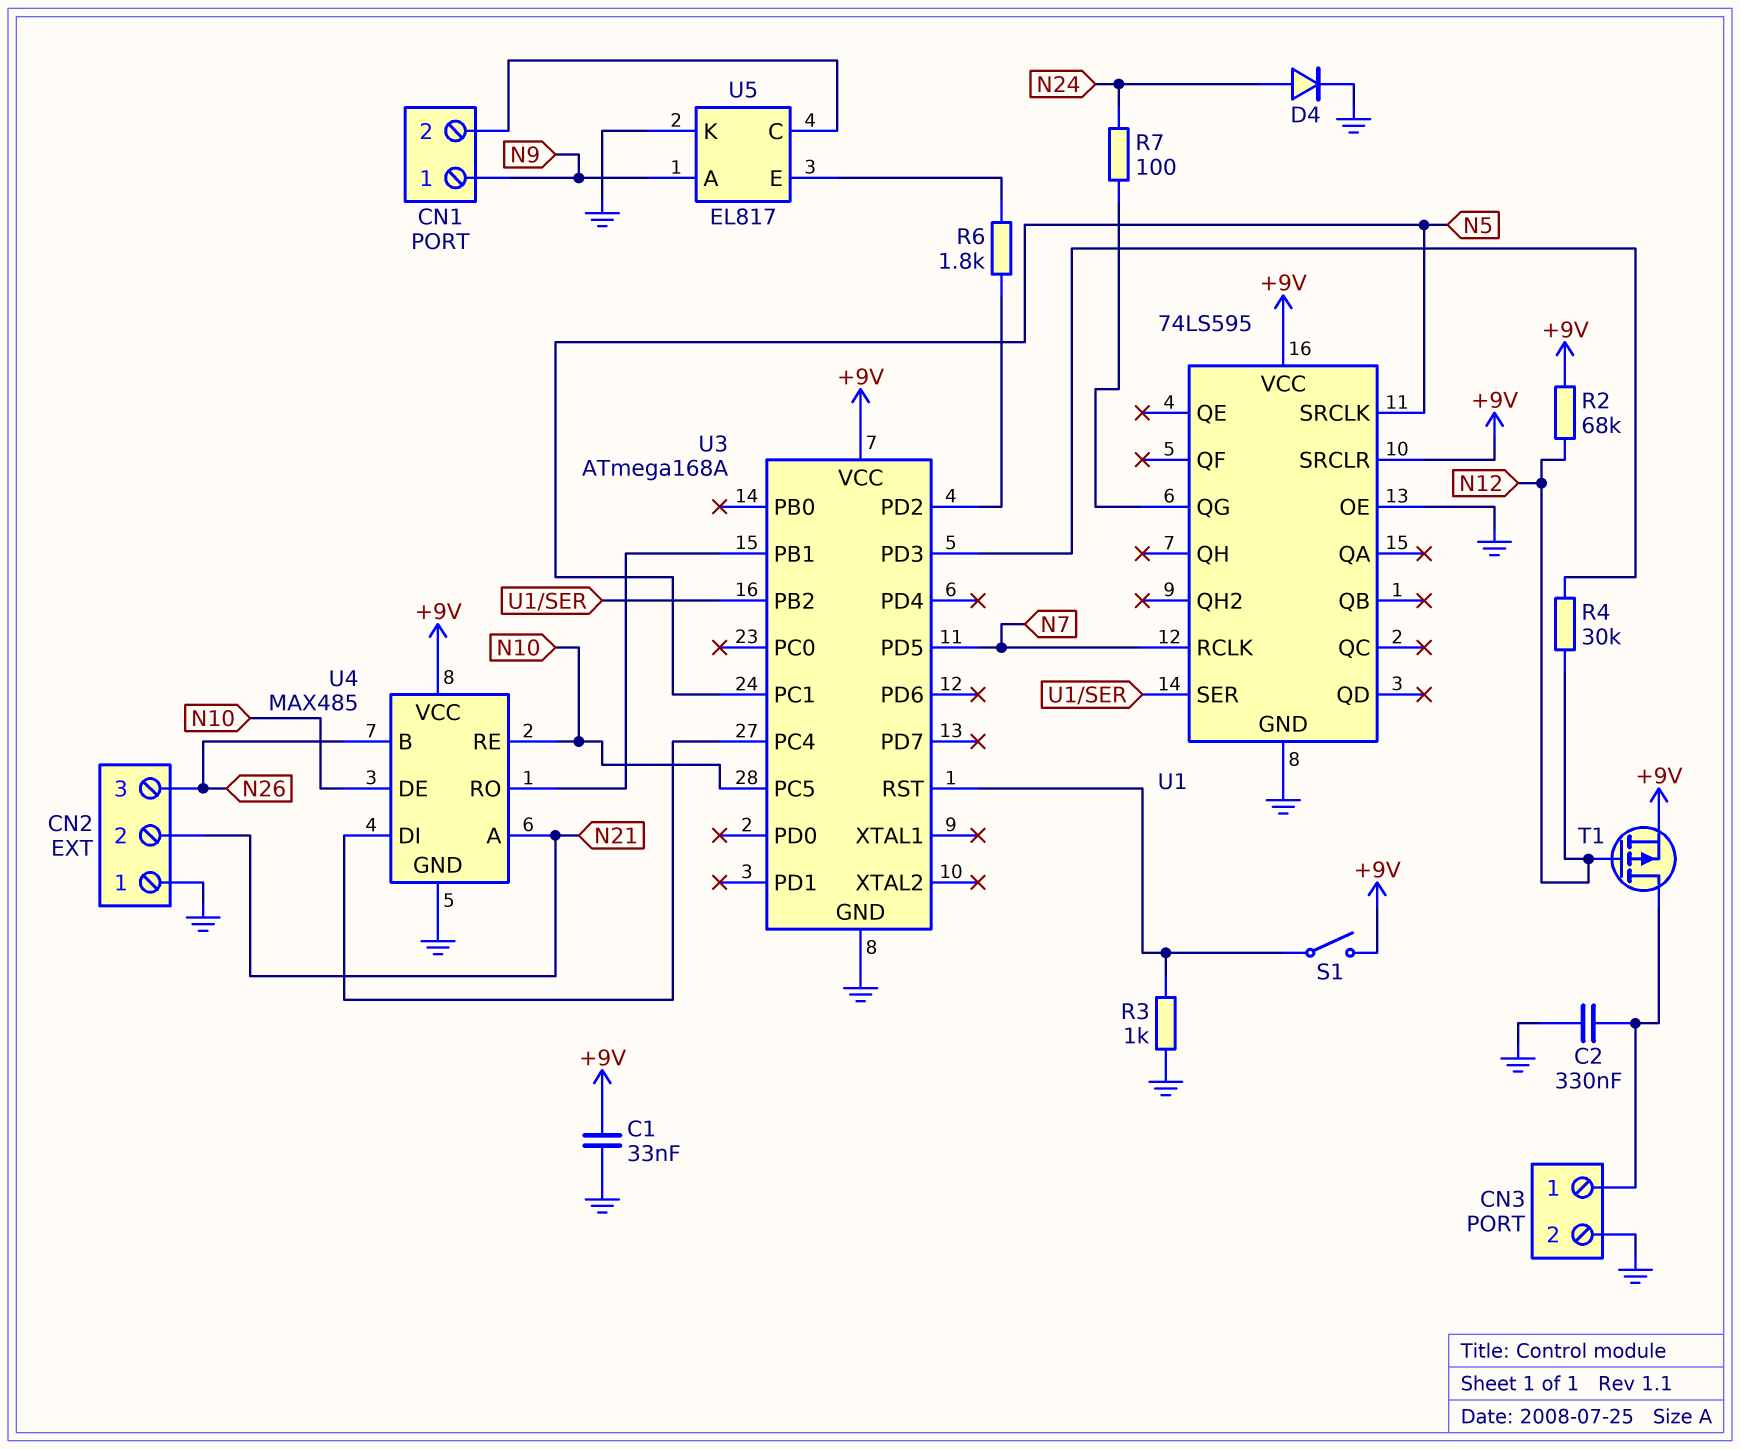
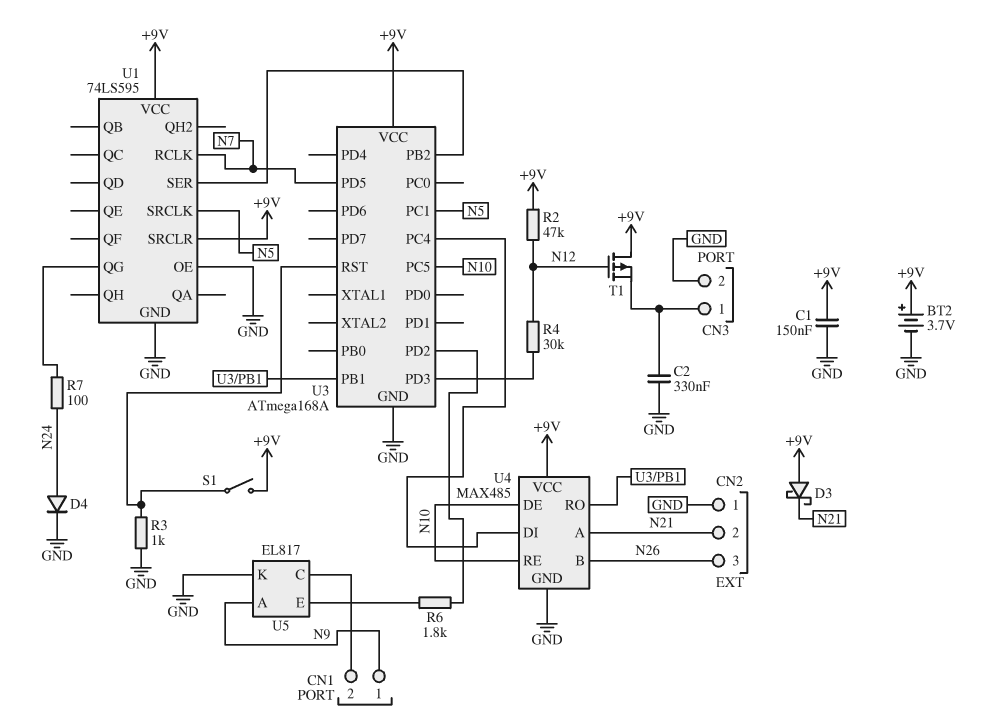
BT2: none -> 3.7V (plus +9V, minus GND)
C1: 33nF (+9V, GND) -> 150nF (+9V, GND)
D3: none -> schottky (A +9V, K N21)
R2: 68k (+9V, N12) -> 47k (+9V, N12)
T1: PMOS (G N12, D CN3/1, S +9V) -> PMOS (G N12, D +9V, S CN3/1)

